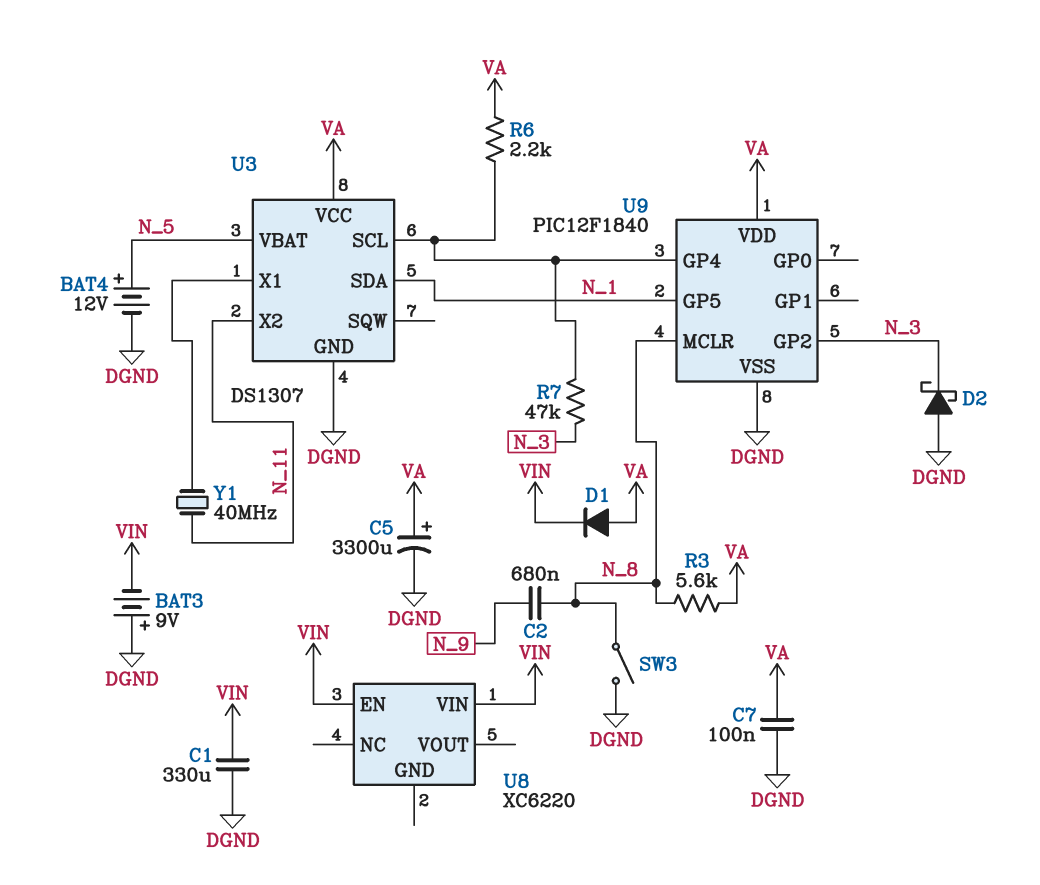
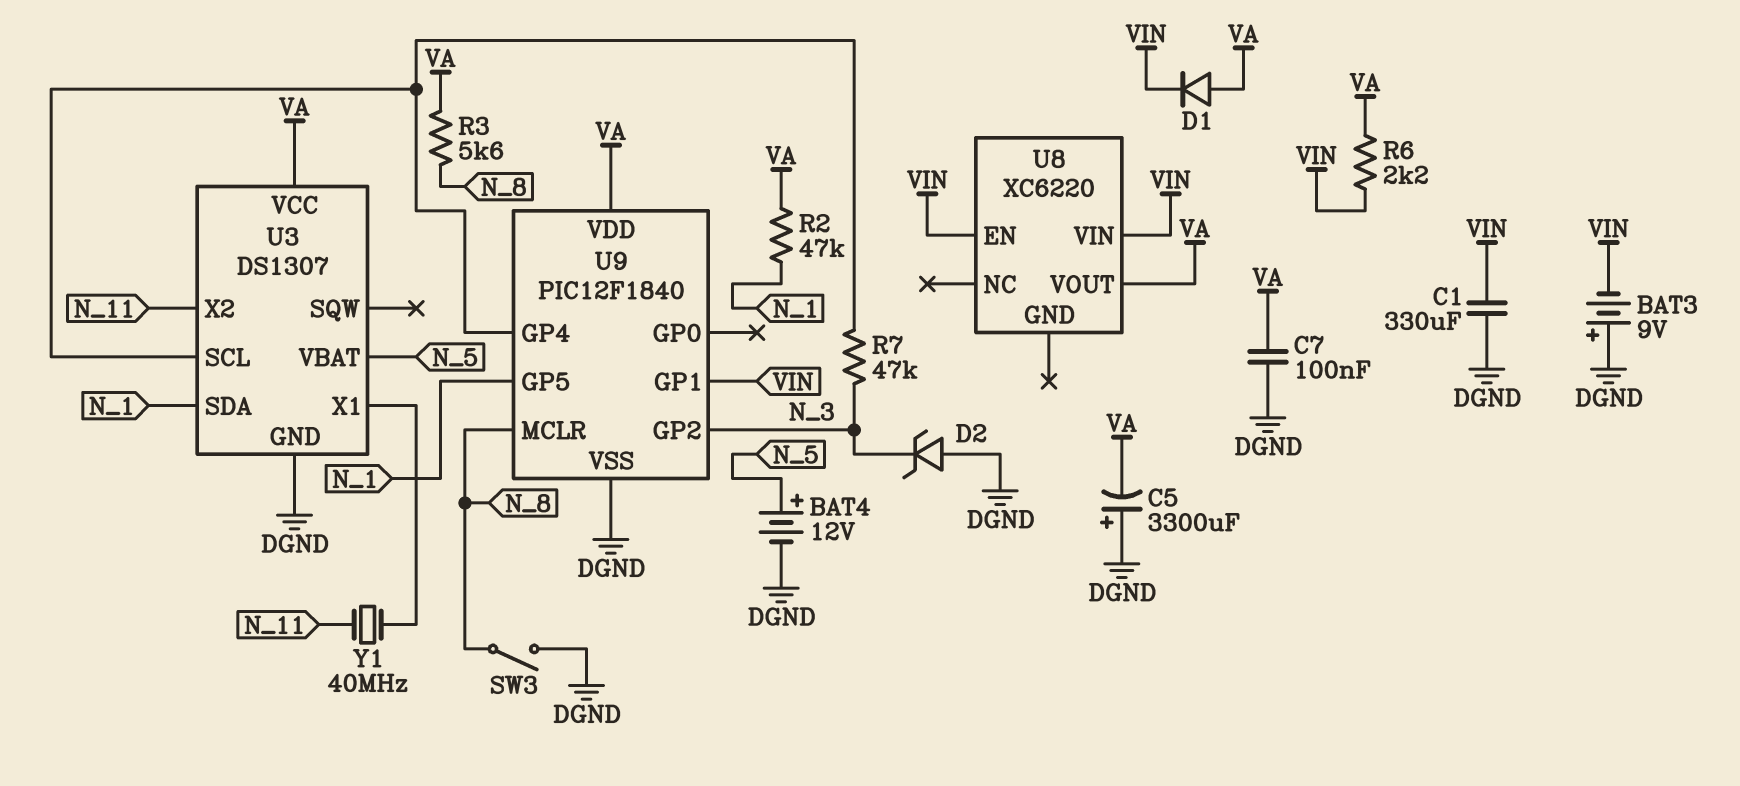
C2: 680nF (N_8, N_9) -> none
C5: 3300uF (plus VA, minus DGND) -> 3300uF (plus DGND, minus VA)
D2: schottky (A DGND, K N_3) -> zener (A DGND, K N_3)
R2: none -> 47k (N_1, VA)
R6: 2.2k (U3/SCL, VA) -> 2.2k (VA, VIN)
U8 pin VOUT: none -> VA
U9 pin GP1: none -> VIN

